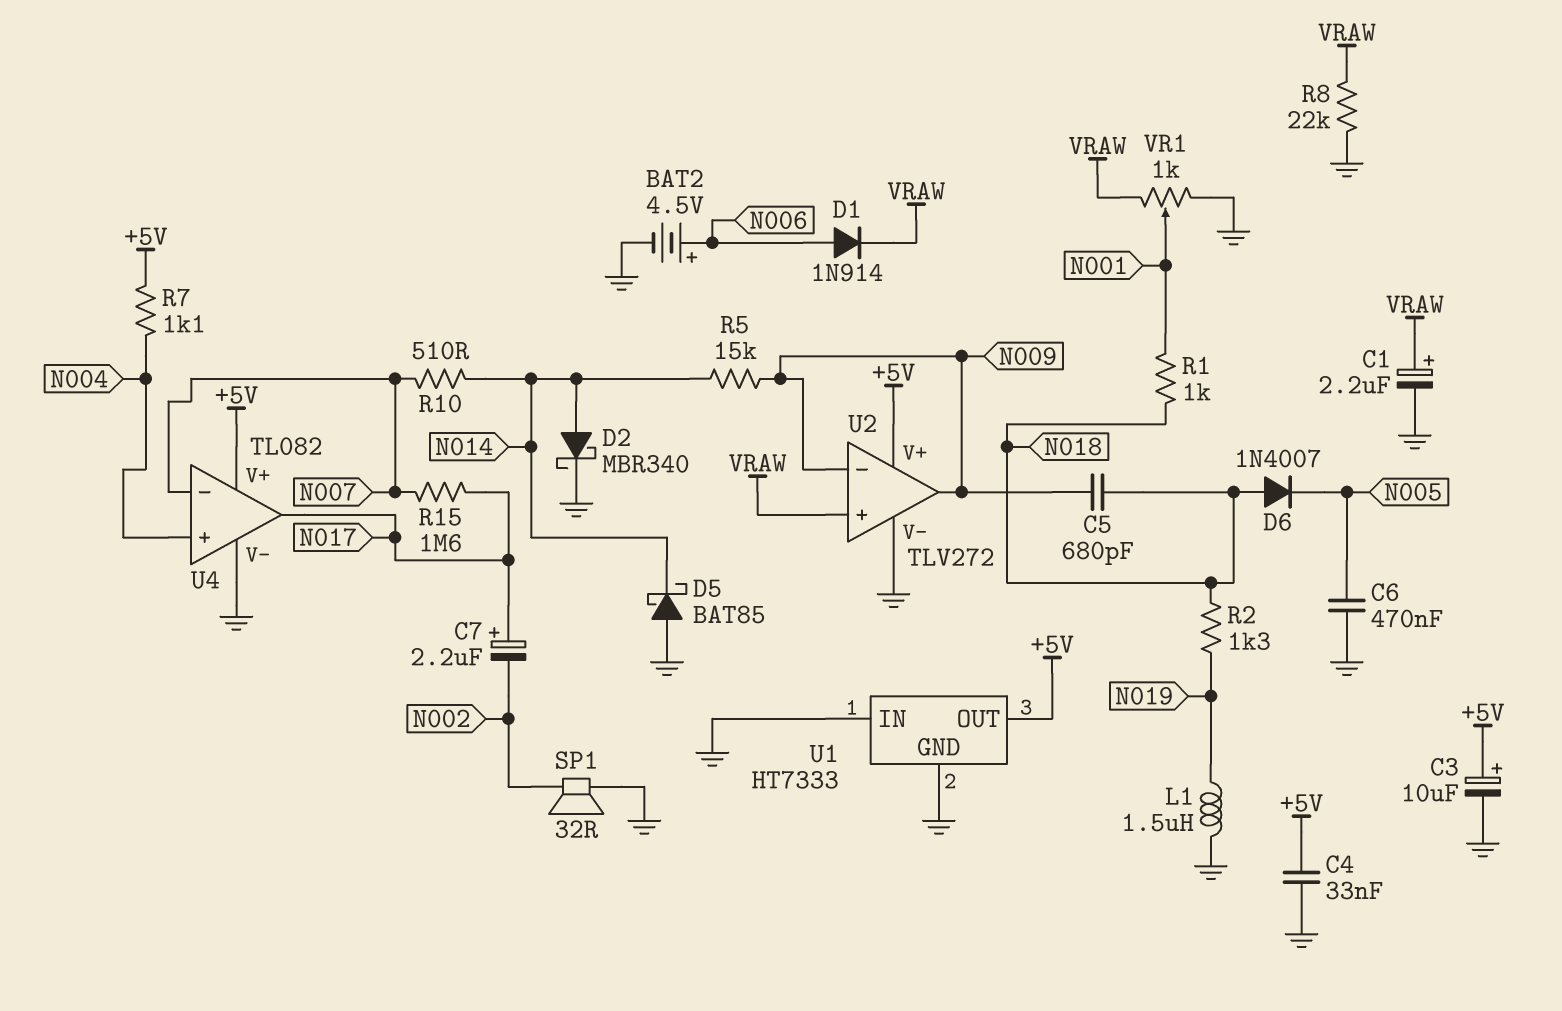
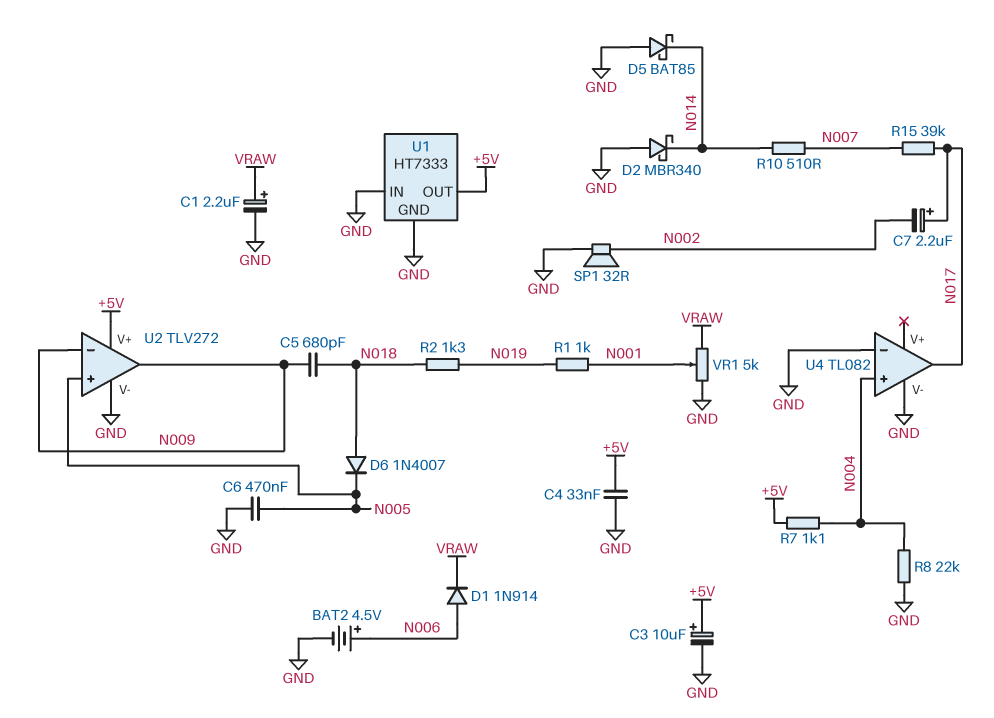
D2: schottky MBR340 (A N014, K GND) -> schottky MBR340 (A GND, K N014)
L1: 1.5uH (GND, N019) -> none
R1: 1k (N001, N018) -> 1k (N001, N019)
R5: 15k (N009, N014) -> none
R8: 22k (GND, VRAW) -> 22k (GND, N004)
R15: 1.6M (N007, N017) -> 39k (N007, N017)
U2 pin in+: VRAW -> N005
U4 pin V+: +5V -> none
U4 pin in-: N007 -> GND
VR1: 1k (GND, VRAW, wiper N001) -> 5k (GND, VRAW, wiper N001)

